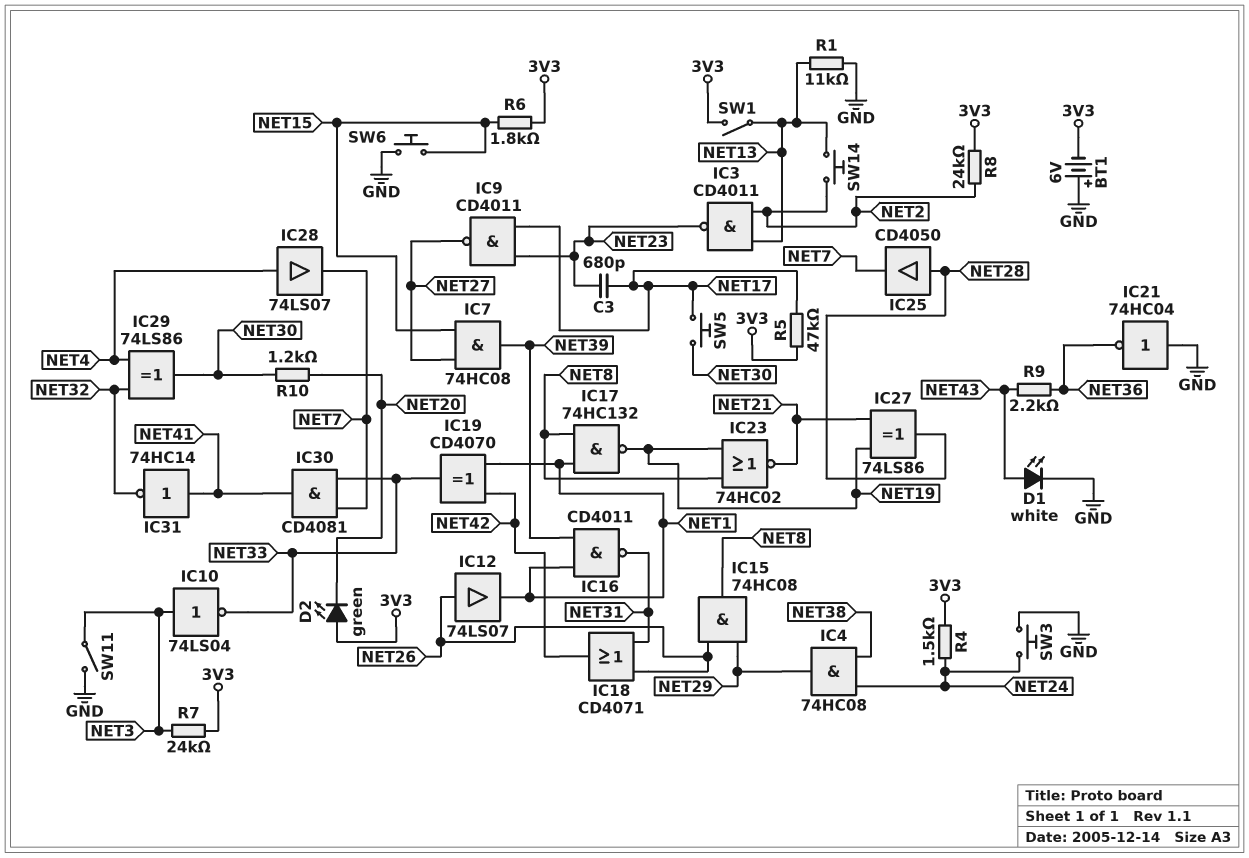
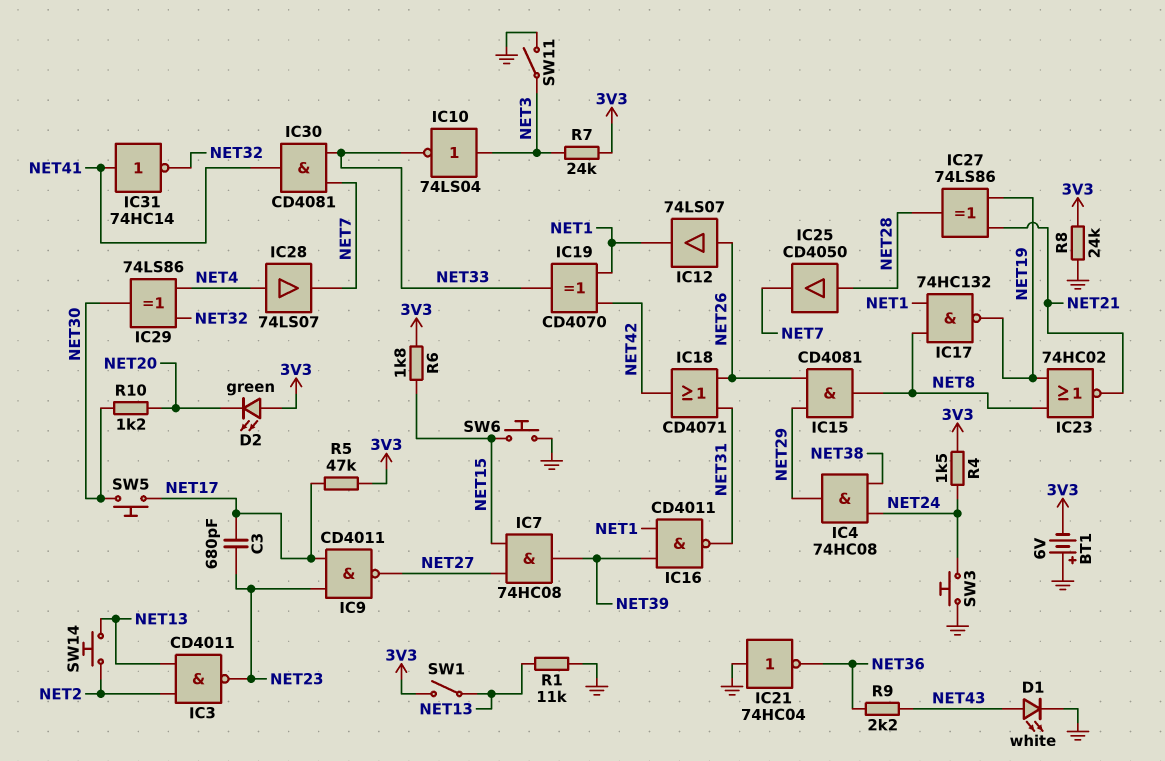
IC15: AND 74HC08 (in NET26, in NET29, out NET8) -> AND CD4081 (in NET26, in NET29, out NET8)
R8: 24k (3V3, NET2) -> 24k (3V3, GND)

